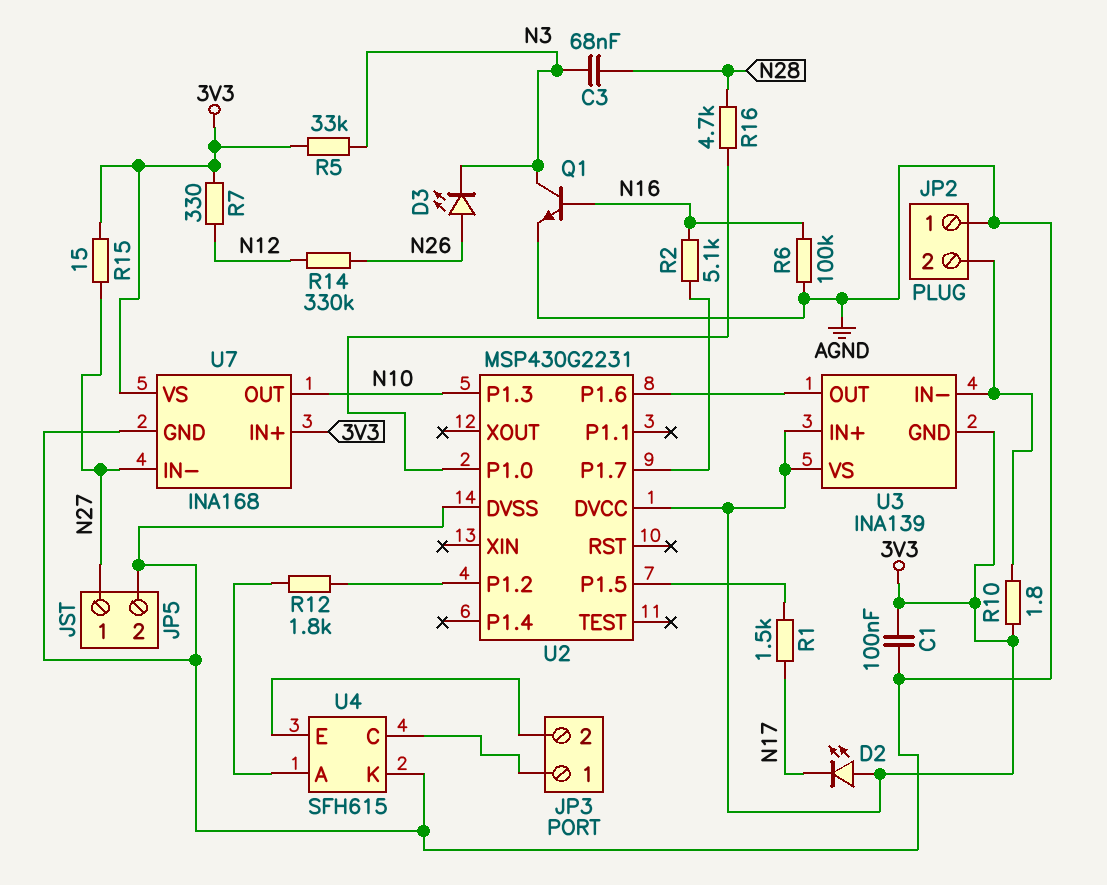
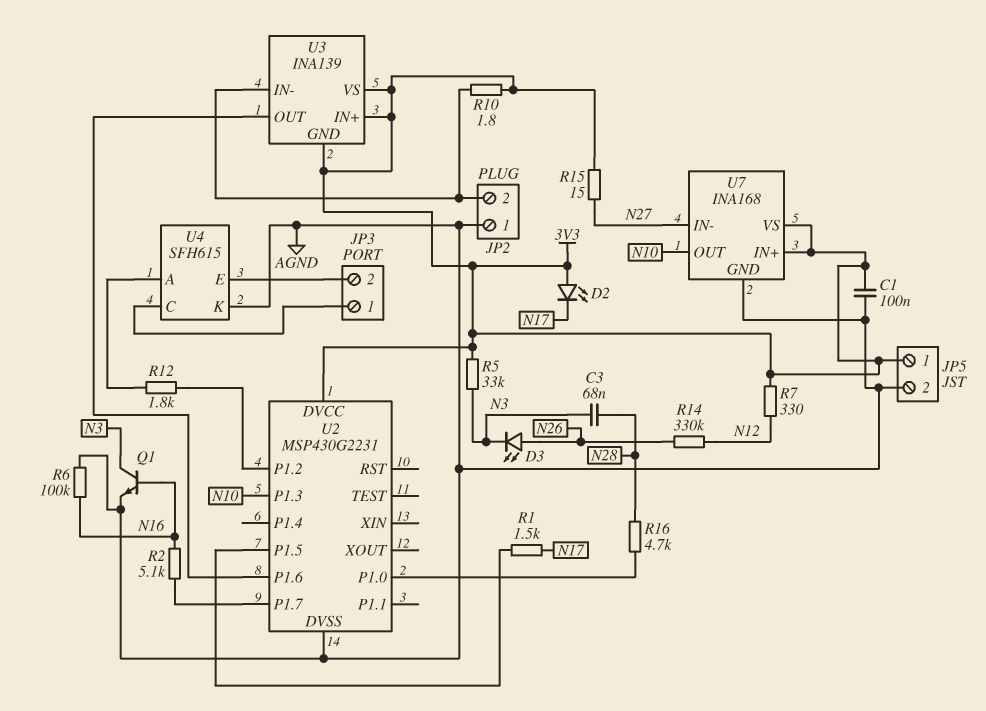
JP5 pin 1: N27 -> 3V3

